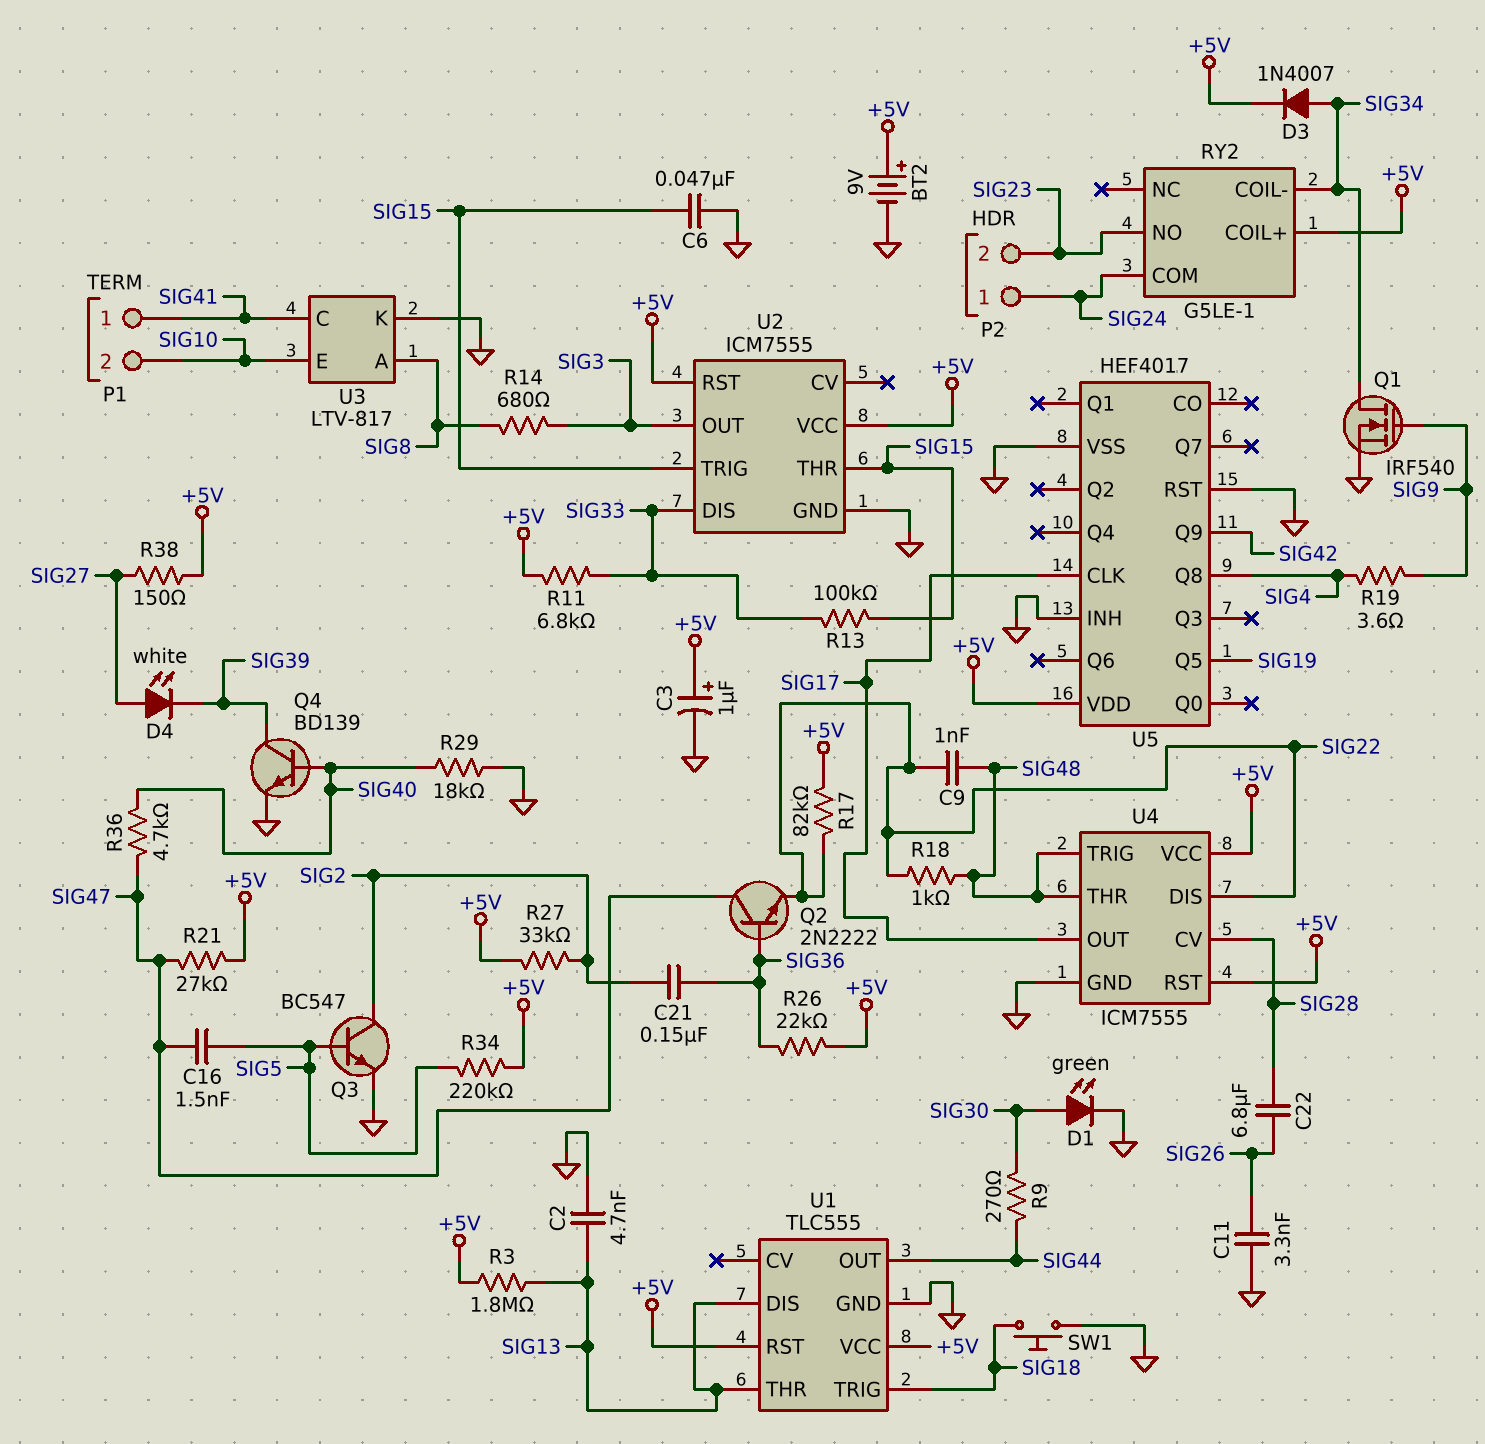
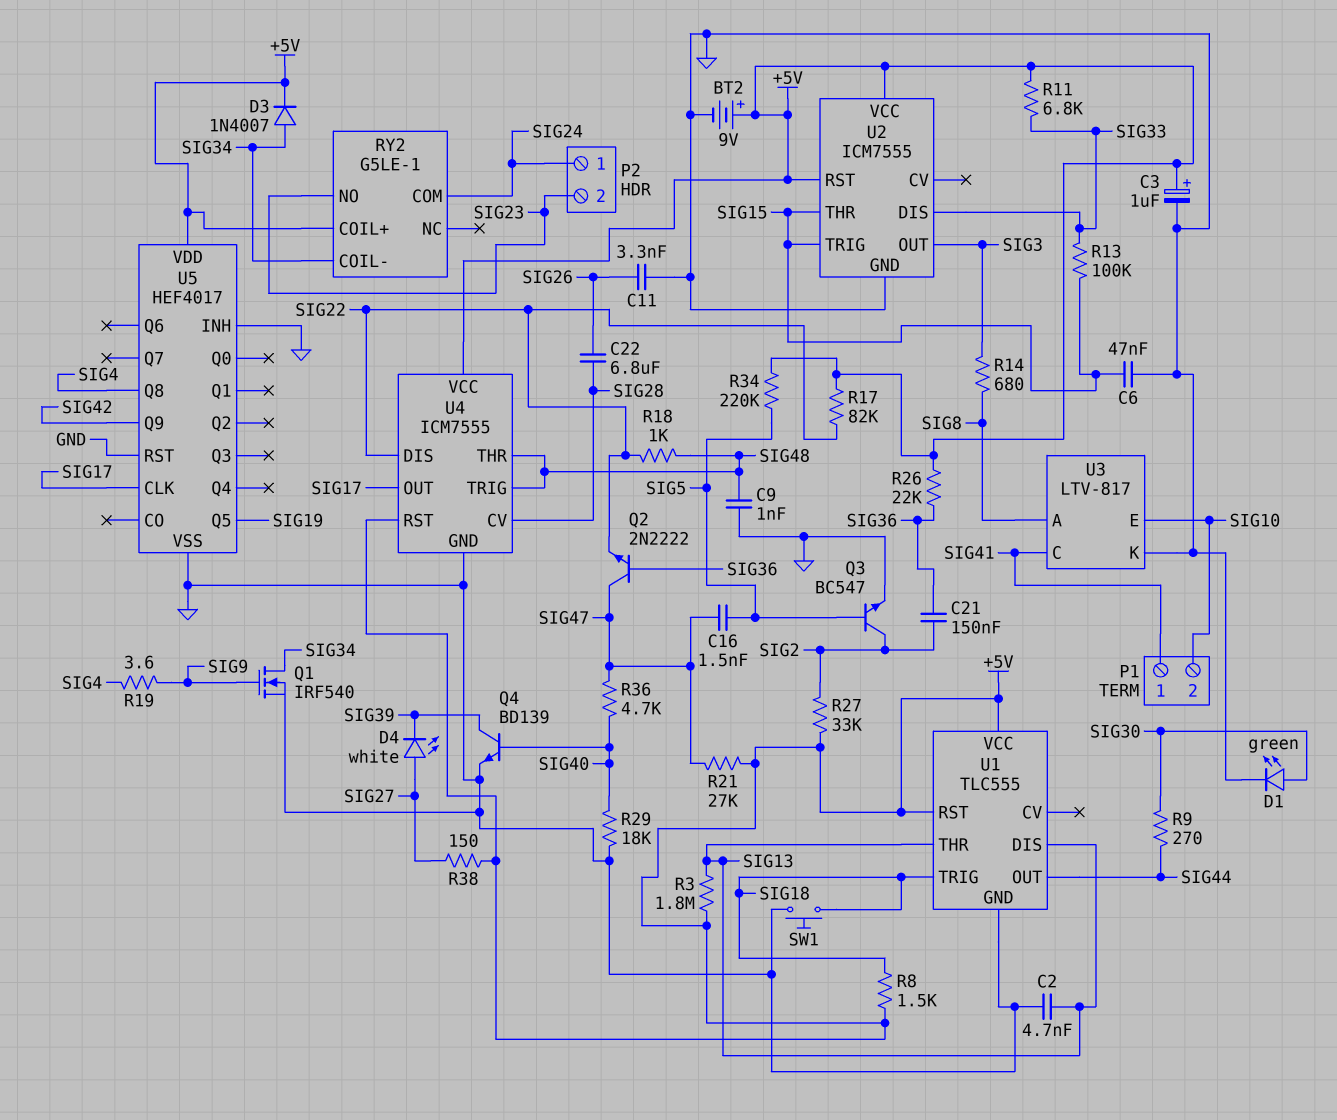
C9: 1nF (SIG22, SIG48) -> 1nF (GND, SIG48)
R8: none -> 1.5k (+5V, SIG18)

